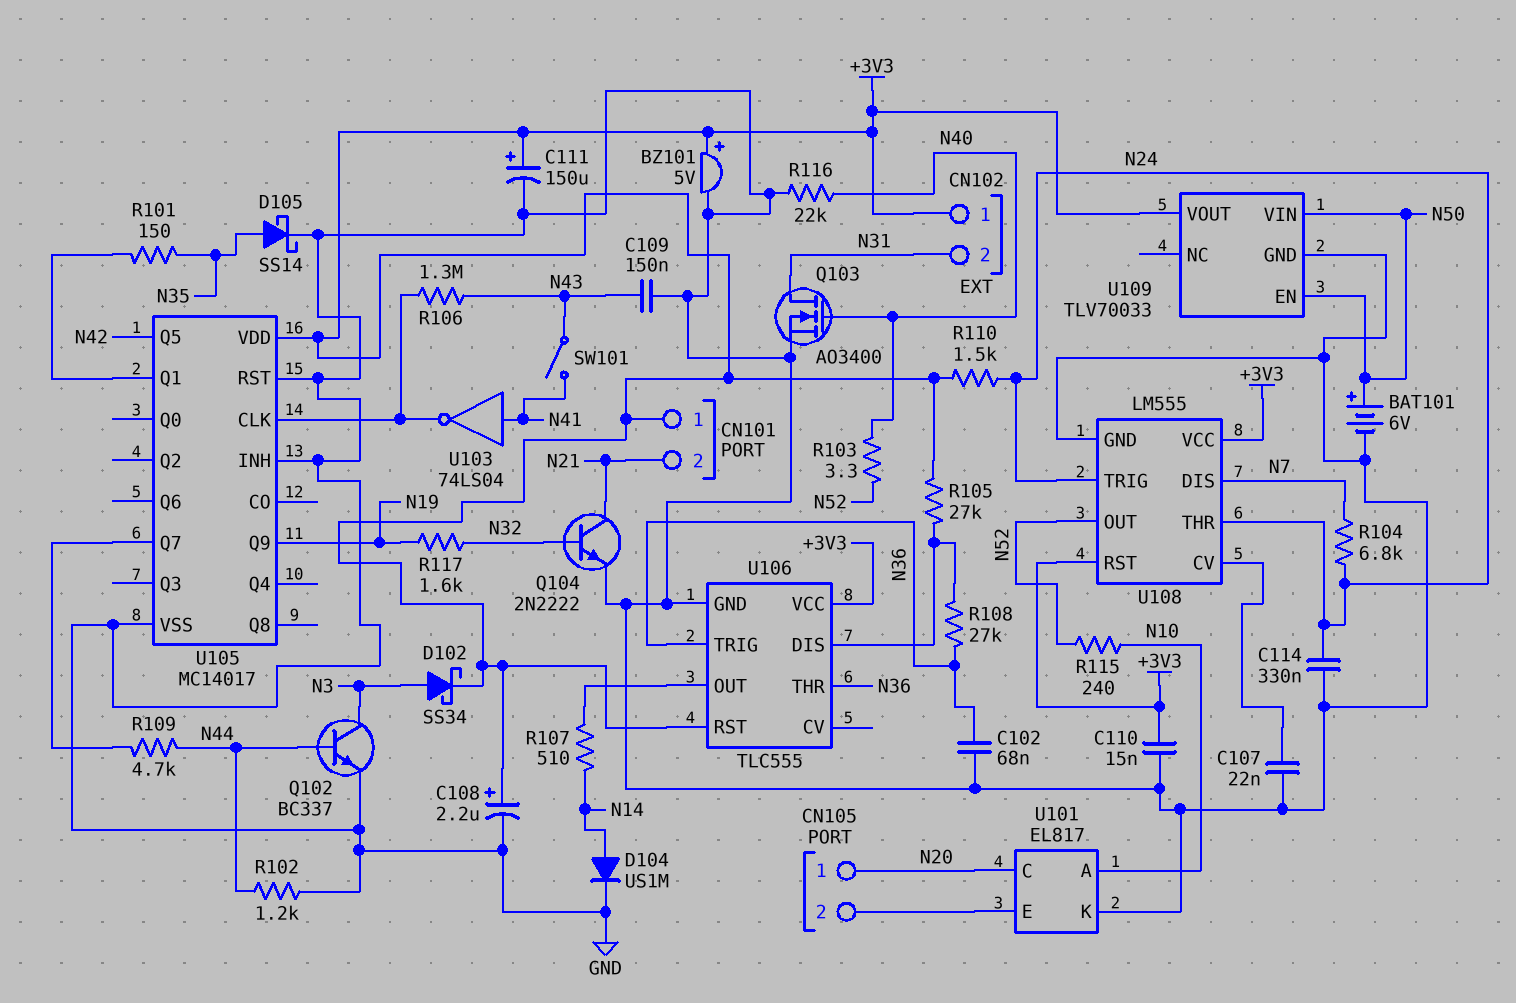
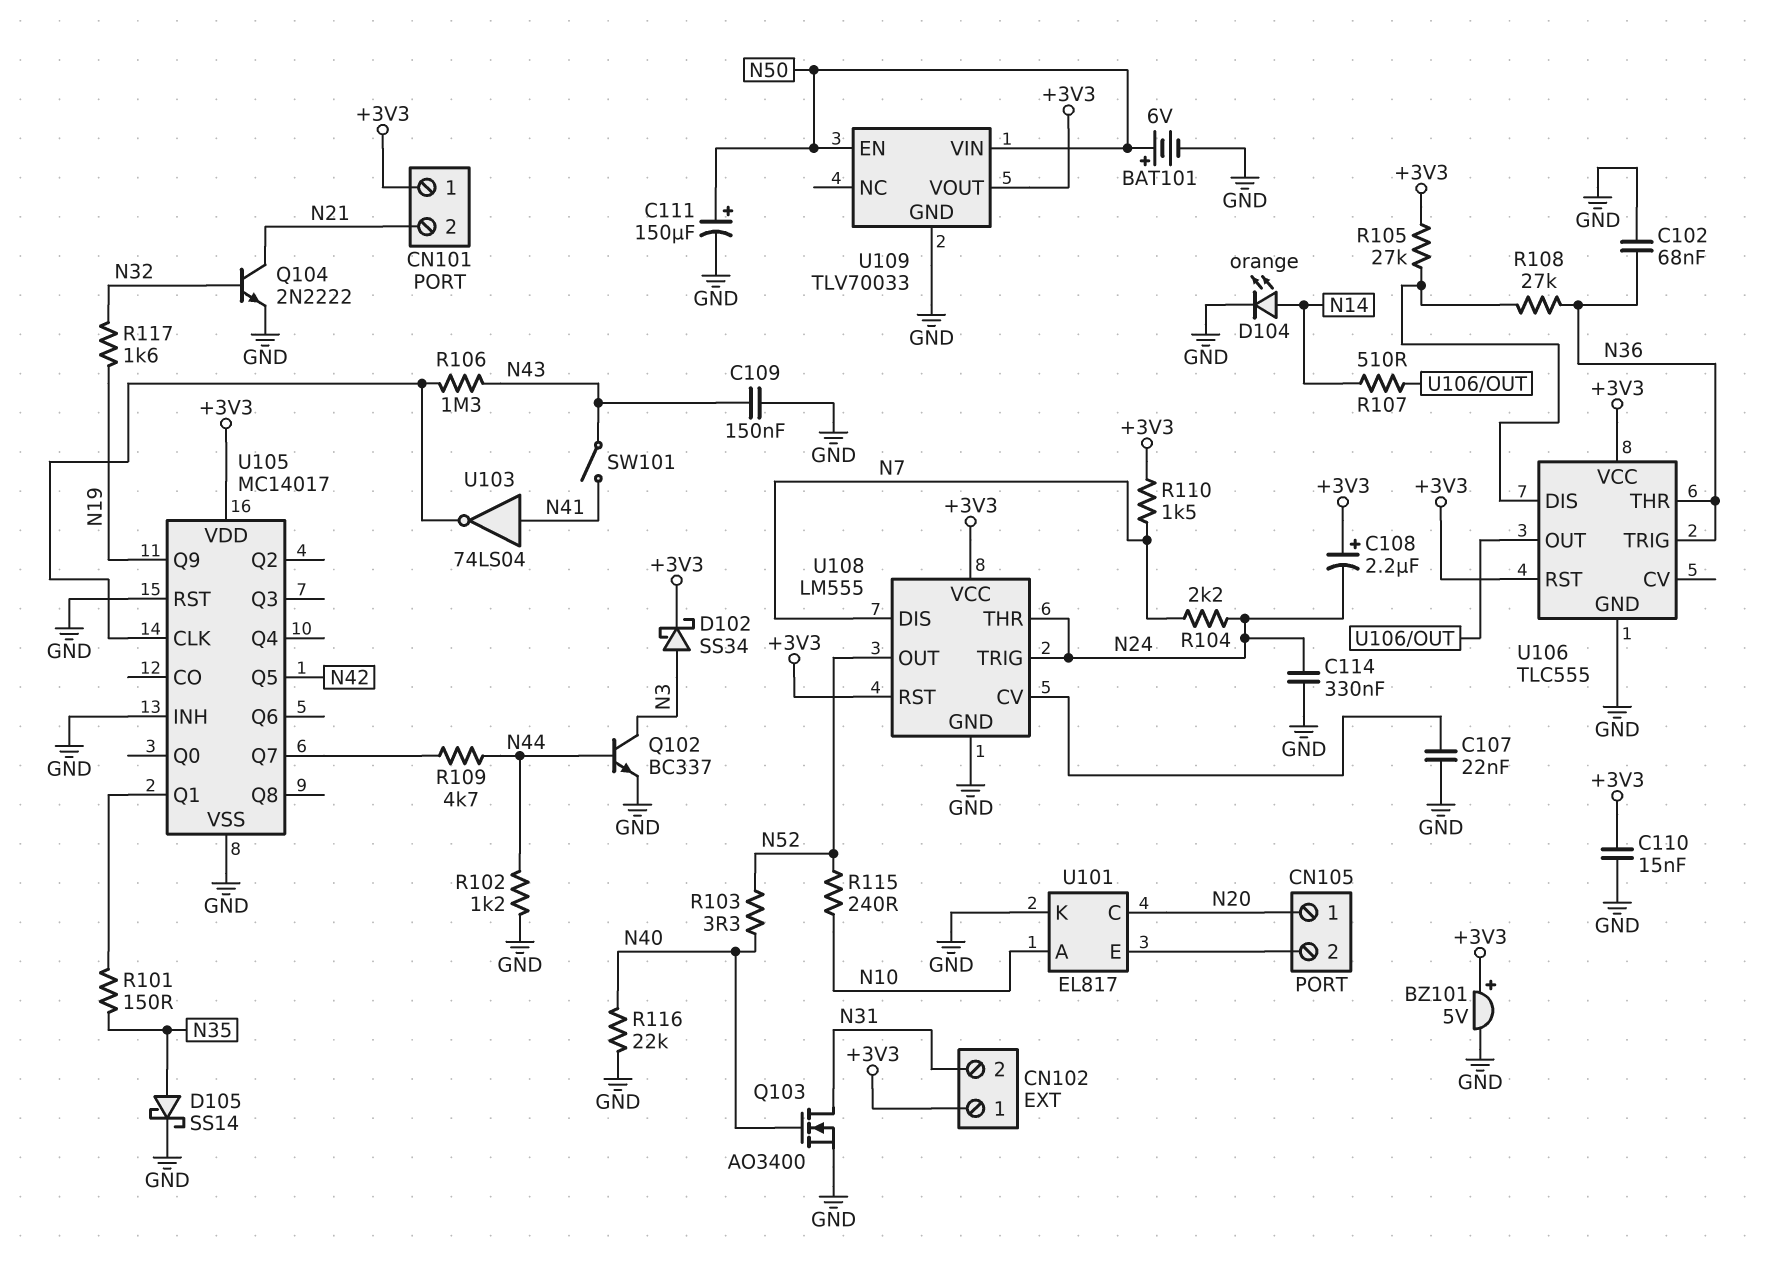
C108: 2.2uF (plus +3V3, minus GND) -> 2.2uF (plus +3V3, minus N24)
C111: 150uF (plus +3V3, minus GND) -> 150uF (plus N50, minus GND)
D104: diode US1M (A N14, K GND) -> LED orange (A N14, K GND)
R104: 6.8k (N7, N24) -> 2.2k (N7, N24)
R110: 1.5k (+3V3, N24) -> 1.5k (+3V3, N7)

